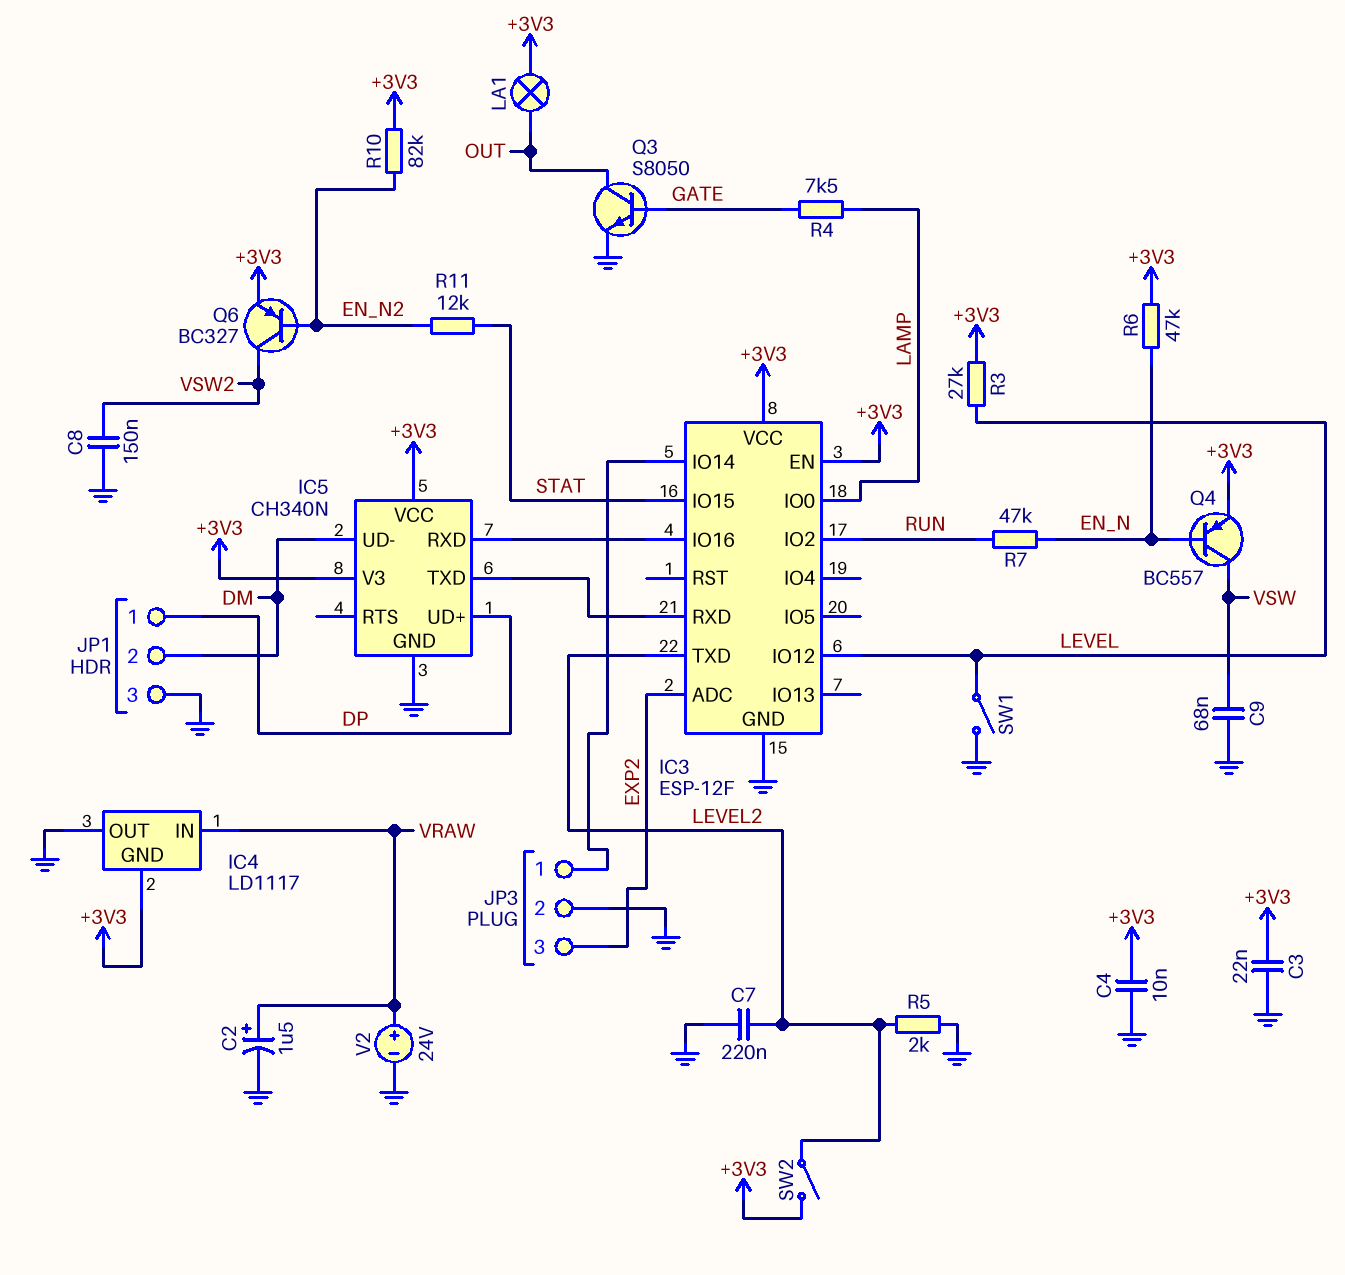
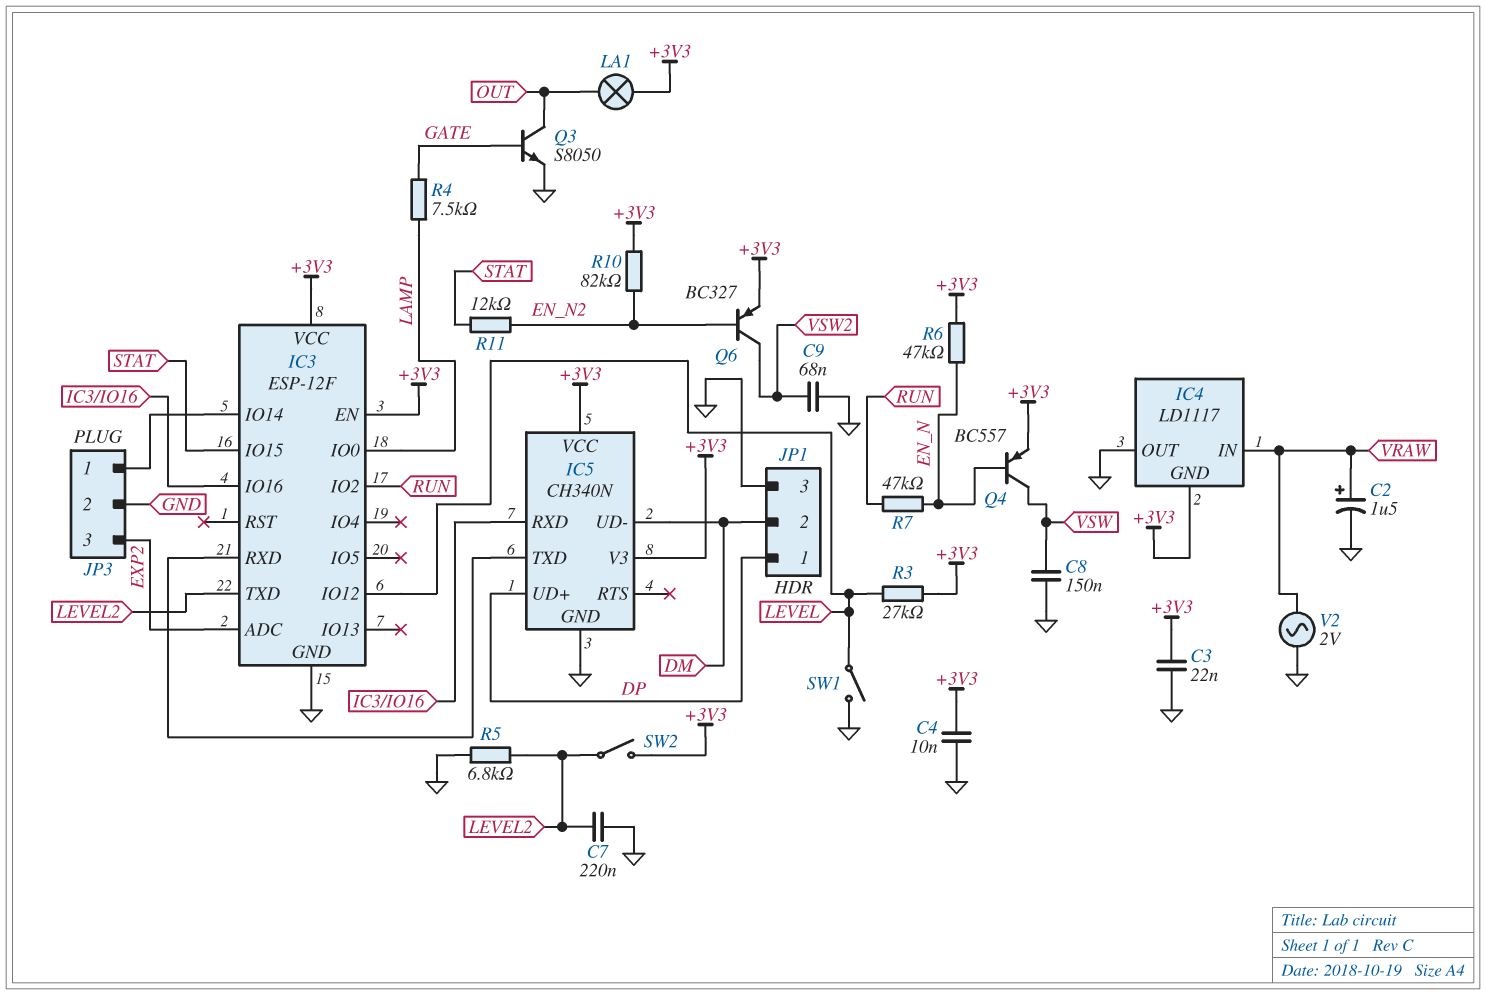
C8: 150nF (GND, VSW2) -> 150nF (GND, VSW)
C9: 68nF (GND, VSW) -> 68nF (GND, VSW2)
R5: 2k (GND, LEVEL2) -> 6.8k (GND, LEVEL2)
V2: 24V (plus VRAW, minus GND) -> AC 2V (GND, VRAW)

